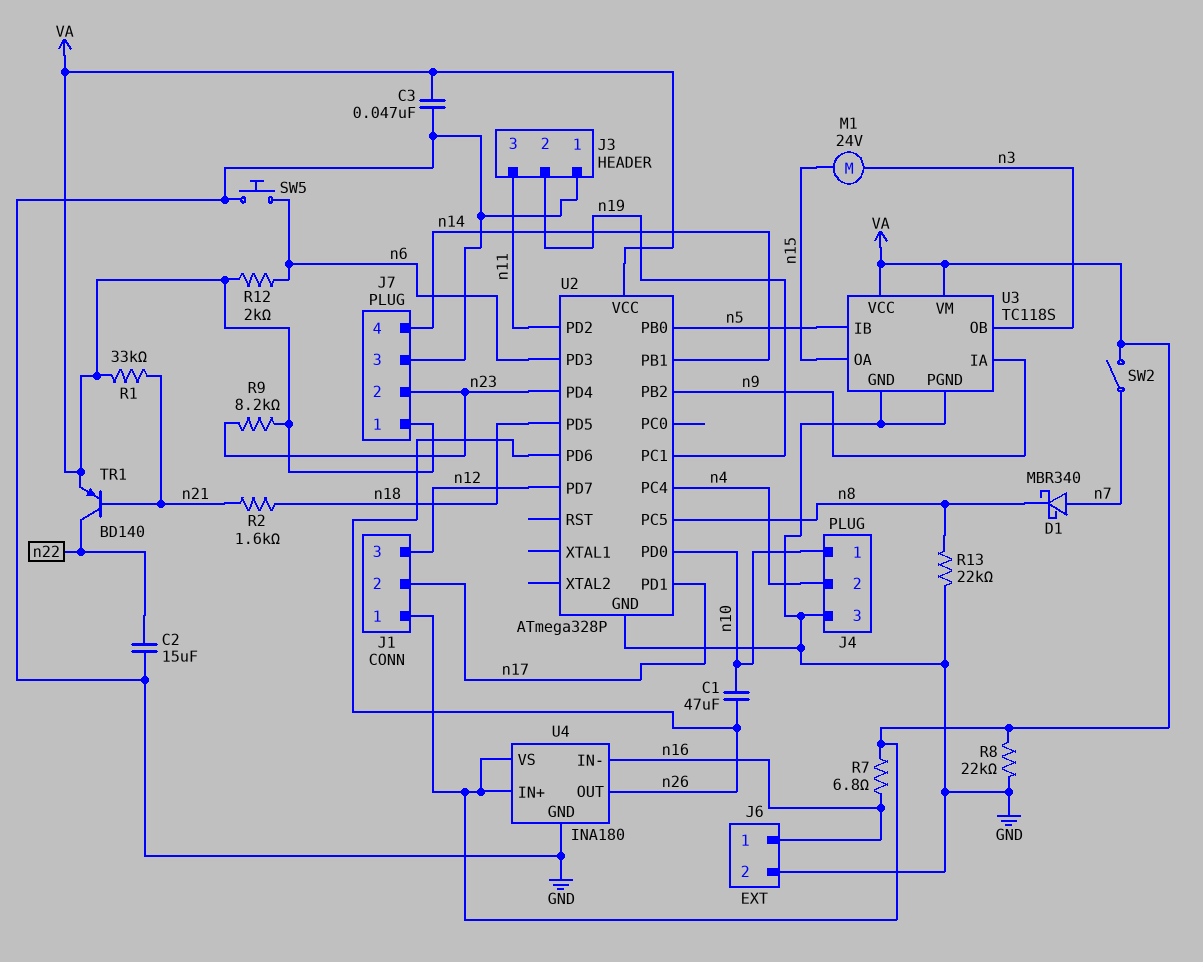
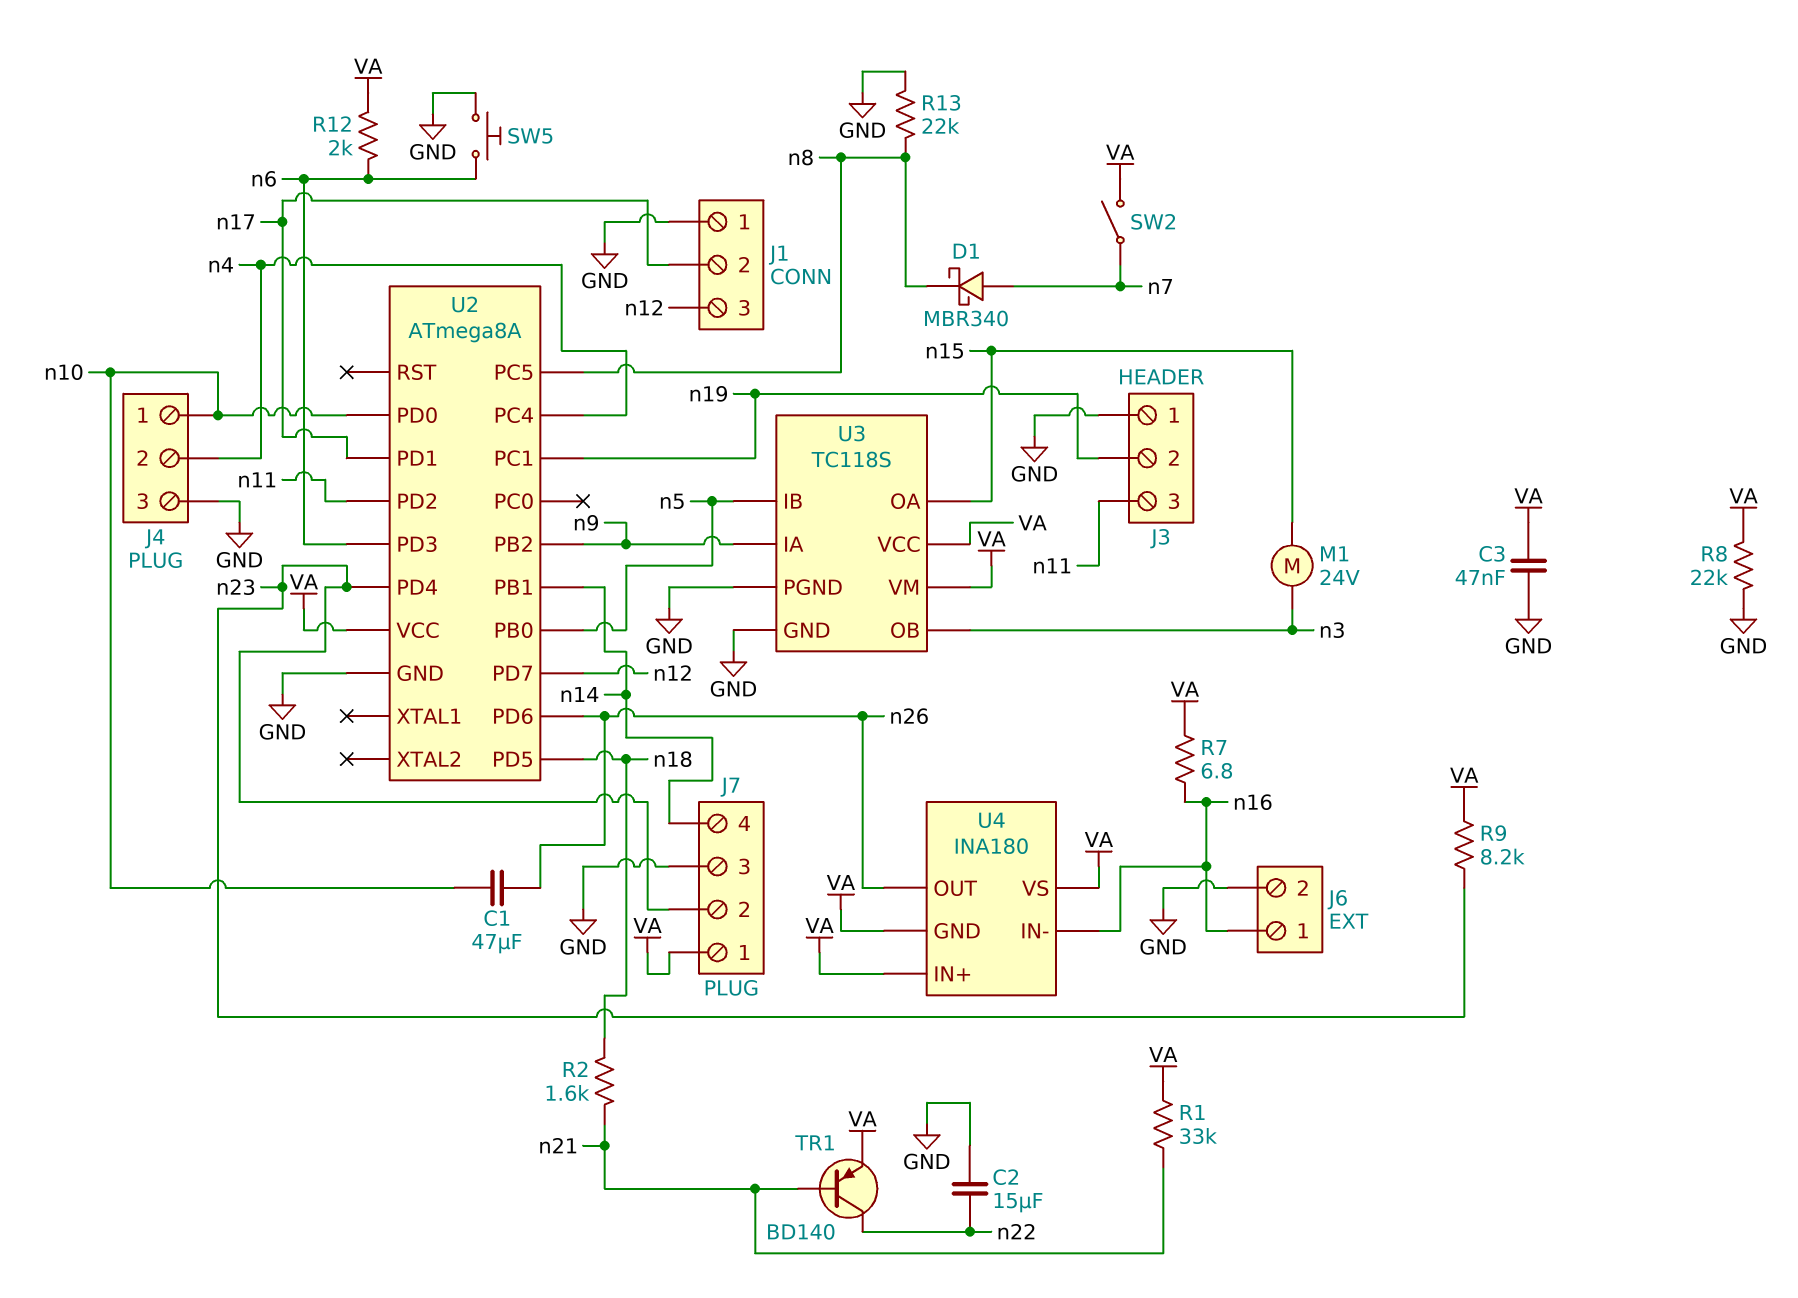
J1 pin 1: VA -> GND
U2: ATmega328P -> ATmega8A
U4 pin GND: GND -> VA

